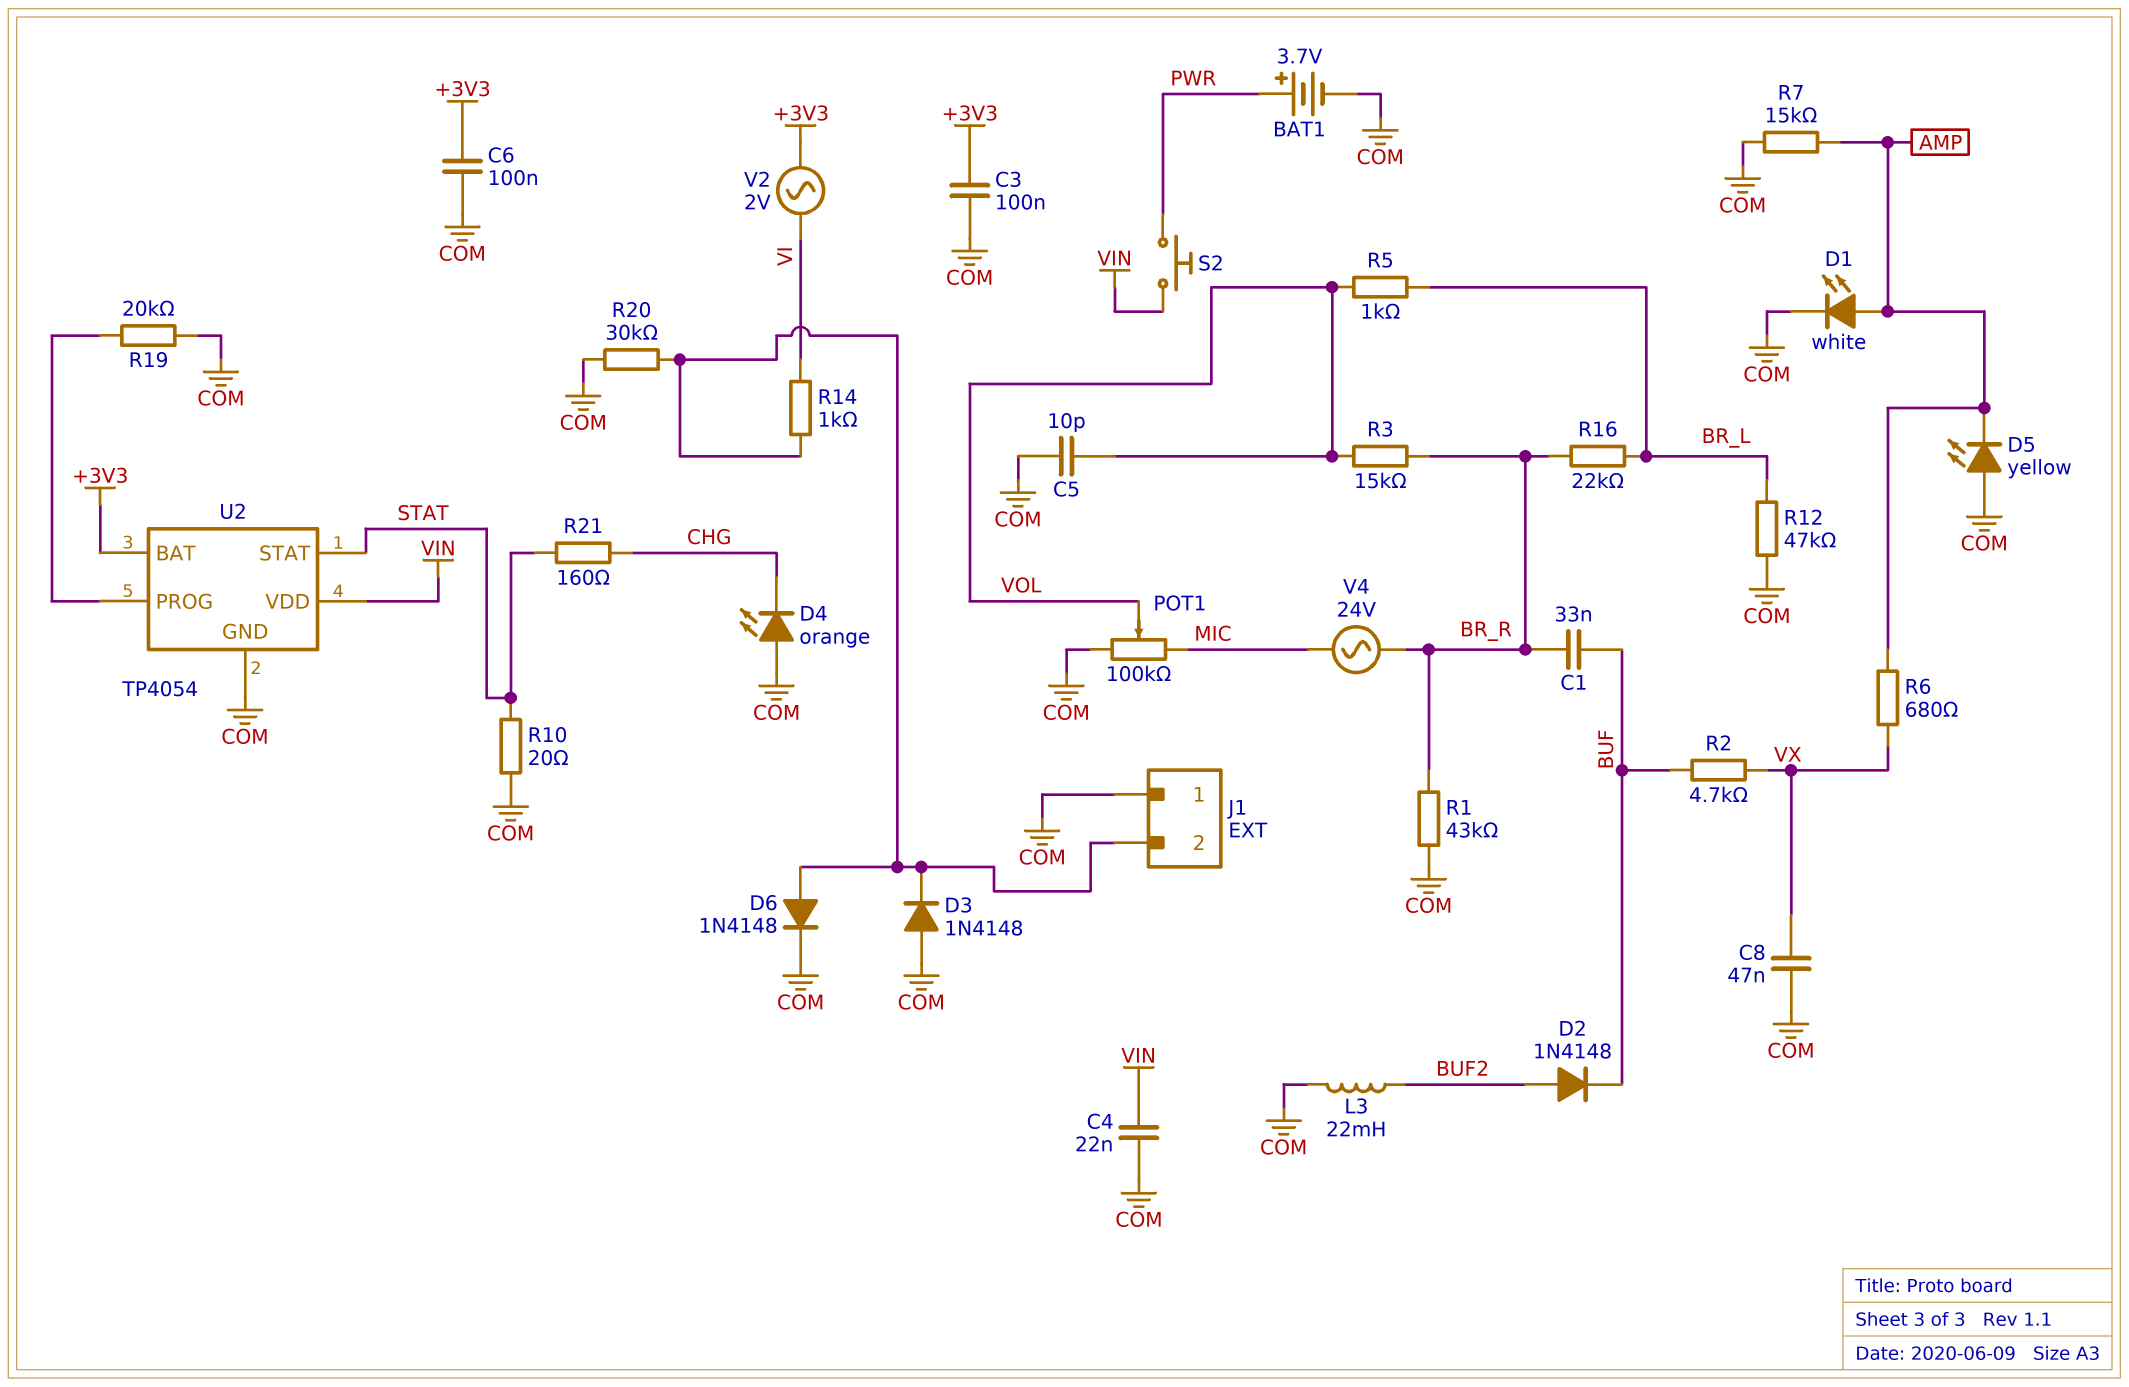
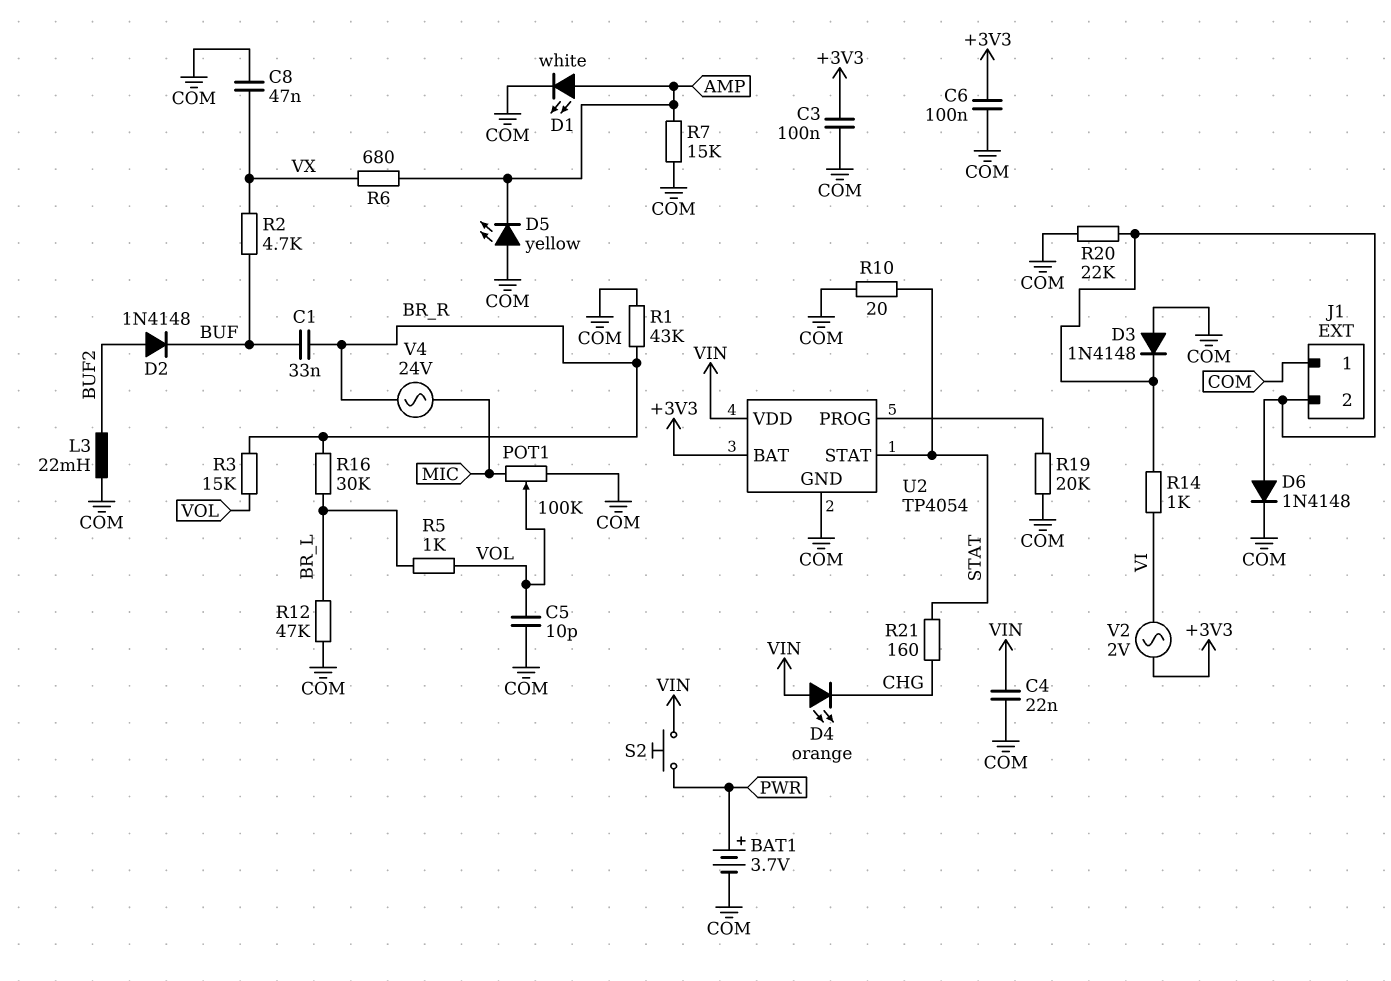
D4: LED orange (A COM, K CHG) -> LED orange (A VIN, K CHG)
R16: 22k (BR_L, BR_R) -> 30k (BR_L, BR_R)
R20: 30k (COM, J1/2) -> 22k (COM, J1/2)

